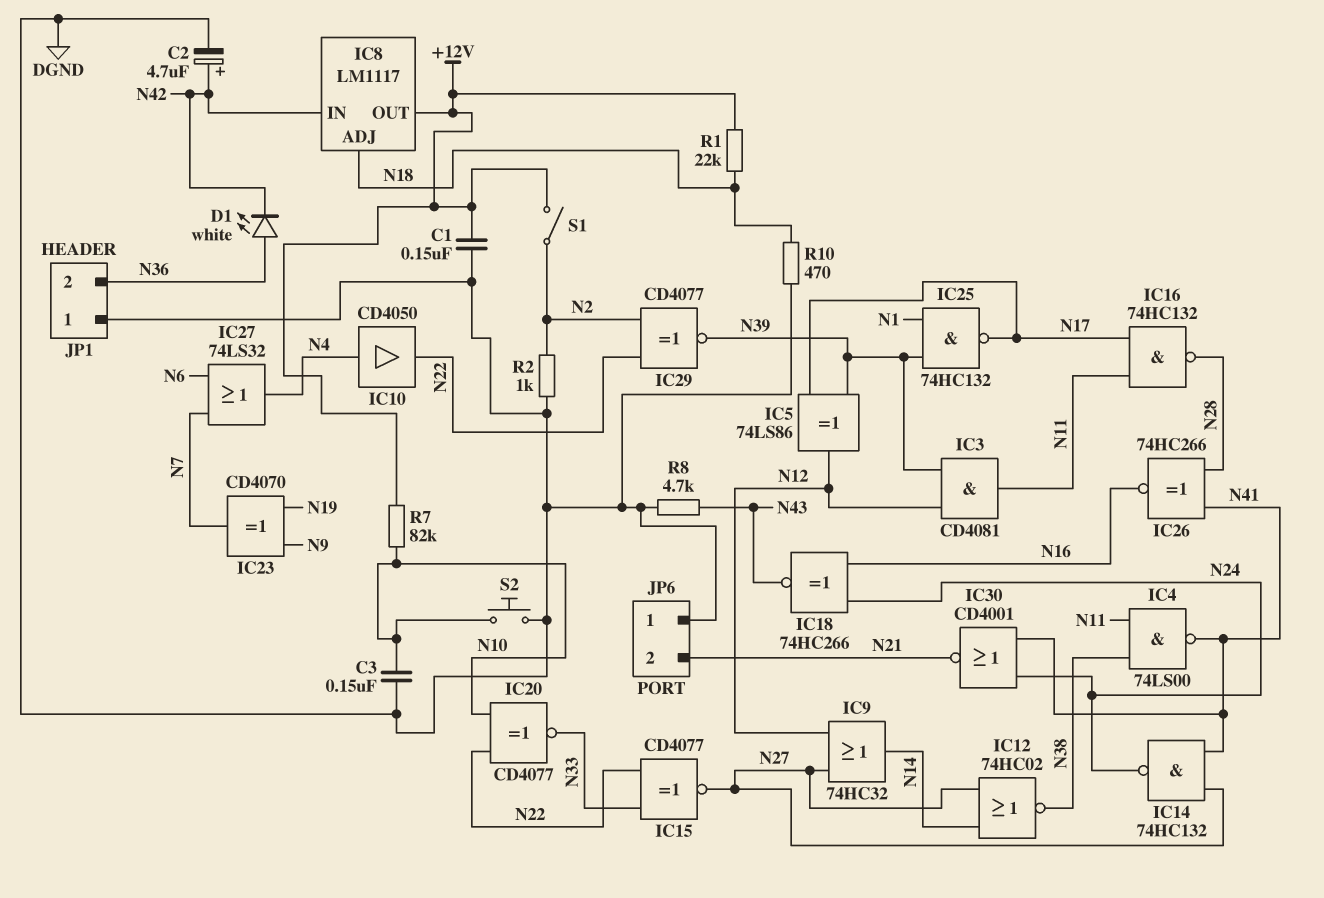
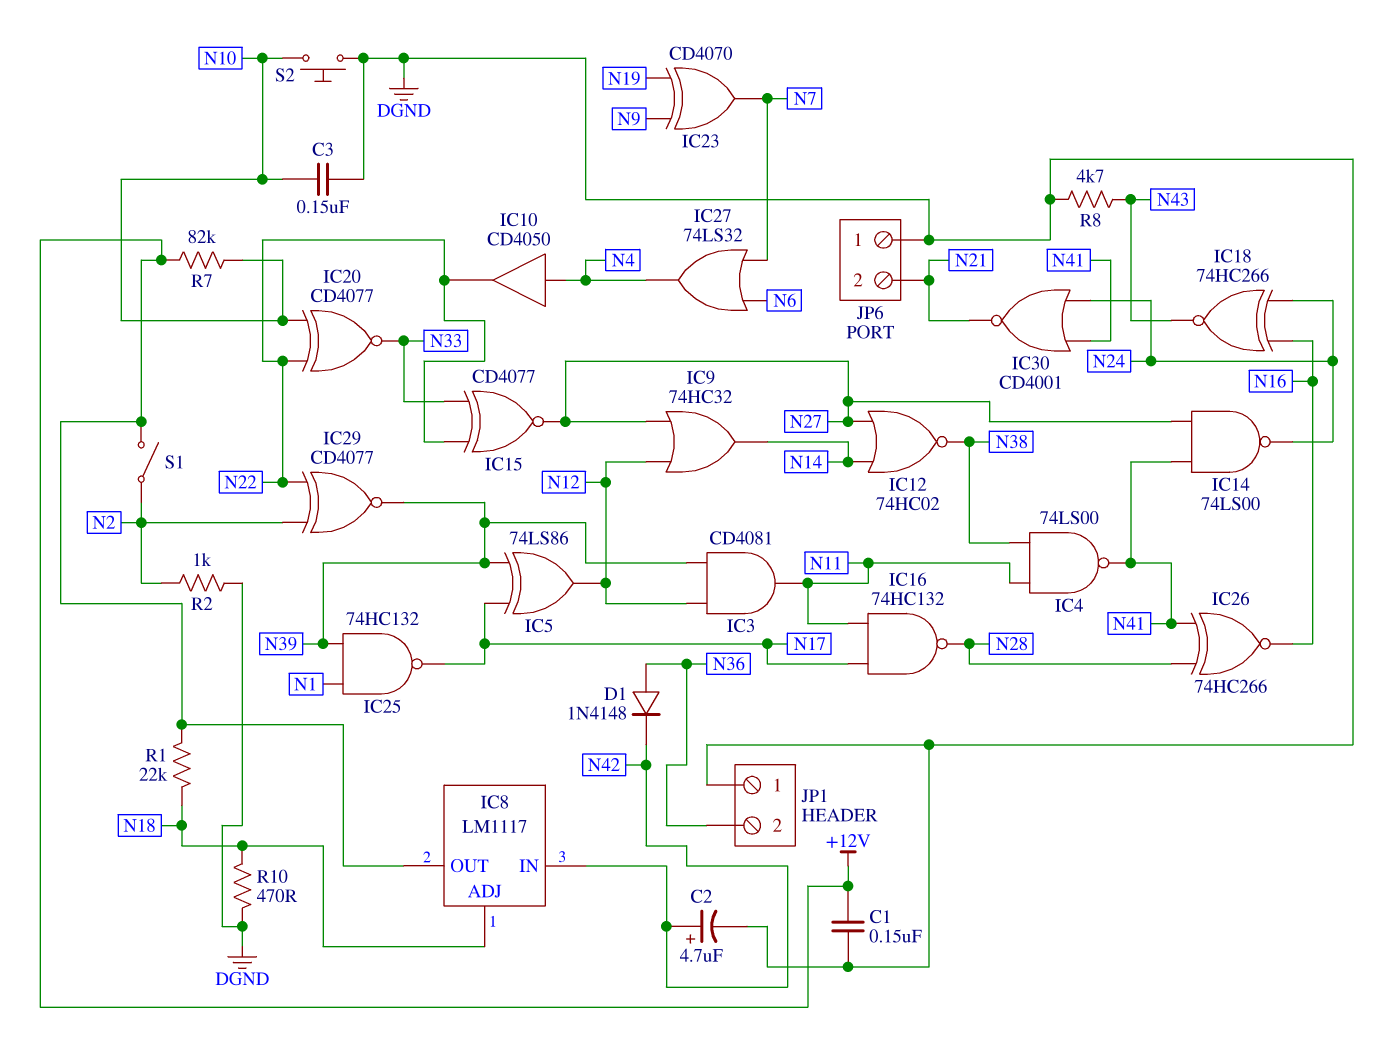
D1: LED white (A N36, K N42) -> diode 1N4148 (A N36, K N42)
IC14: NAND 74HC132 (in N27, in N41, out N24) -> NAND 74LS00 (in N27, in N41, out N24)

